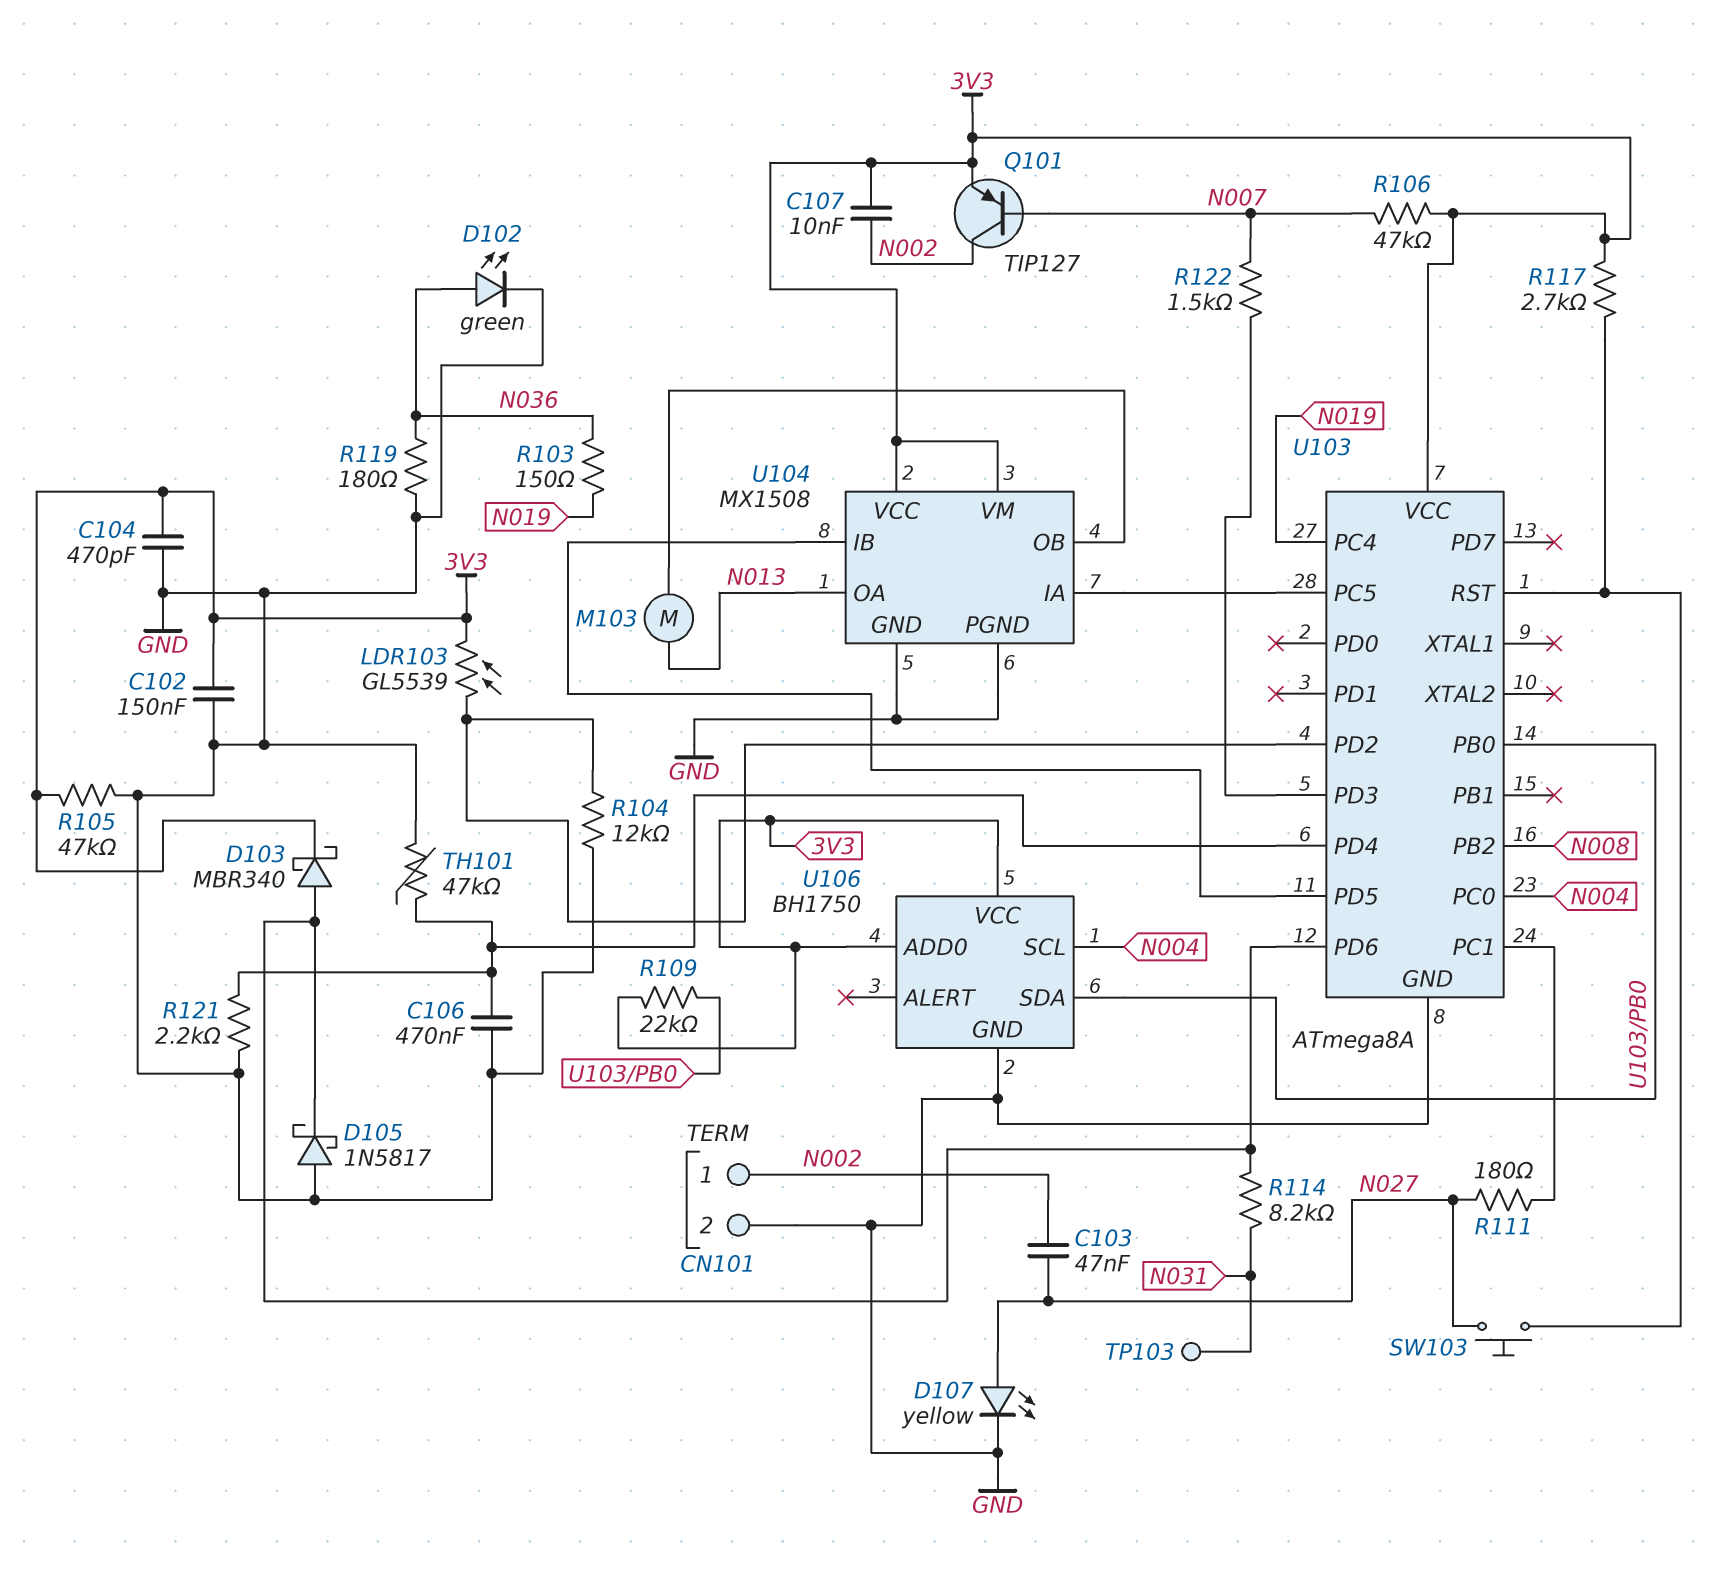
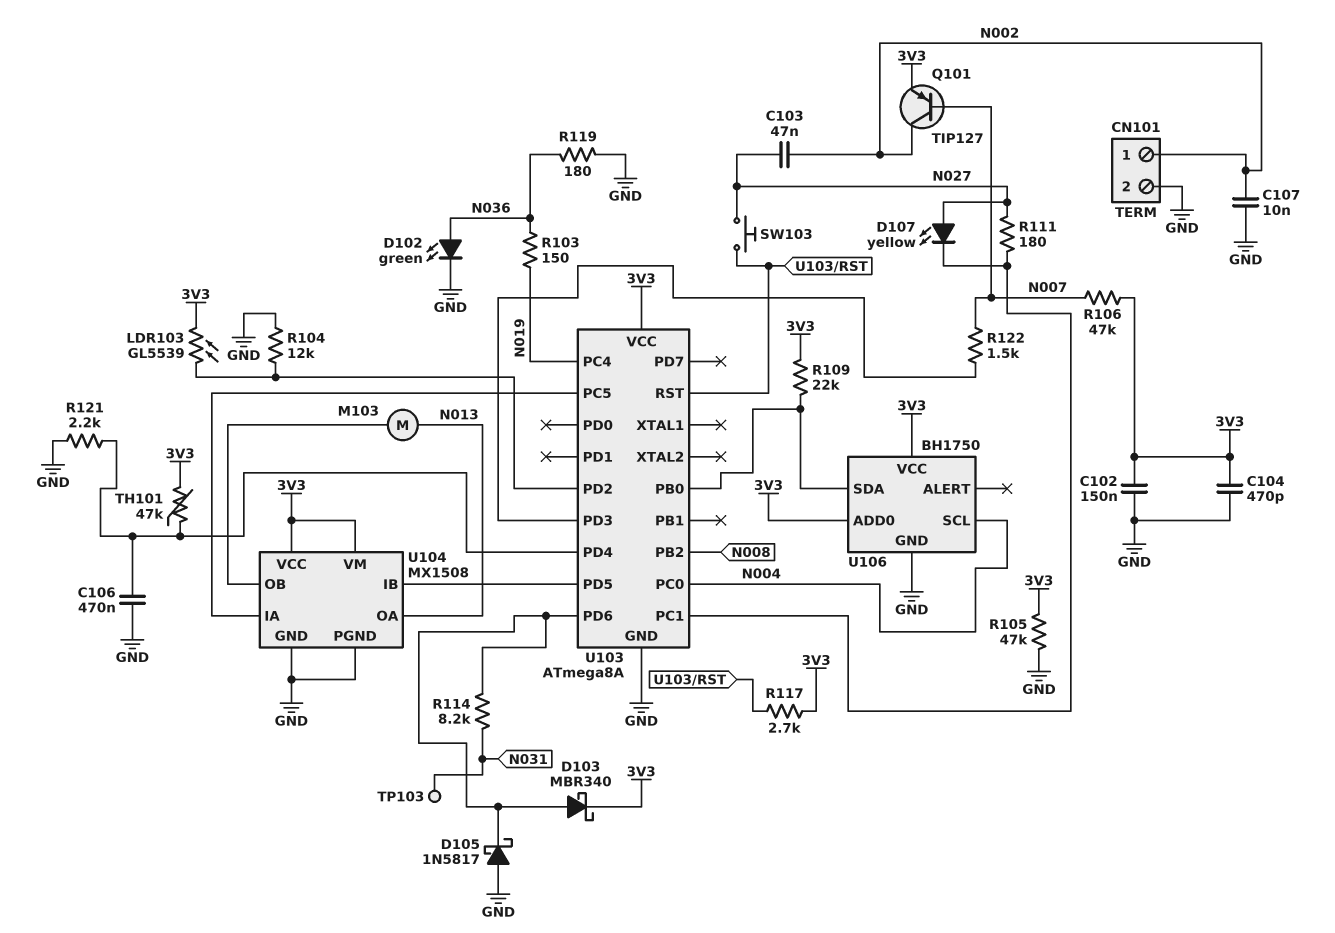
C107: 10nF (3V3, N002) -> 10nF (GND, N002)
D107: LED yellow (A N027, K GND) -> LED yellow (A N027, K U103/PC1)
TH101: 47k (GND, U103/PD4) -> 47k (3V3, U103/PD4)

